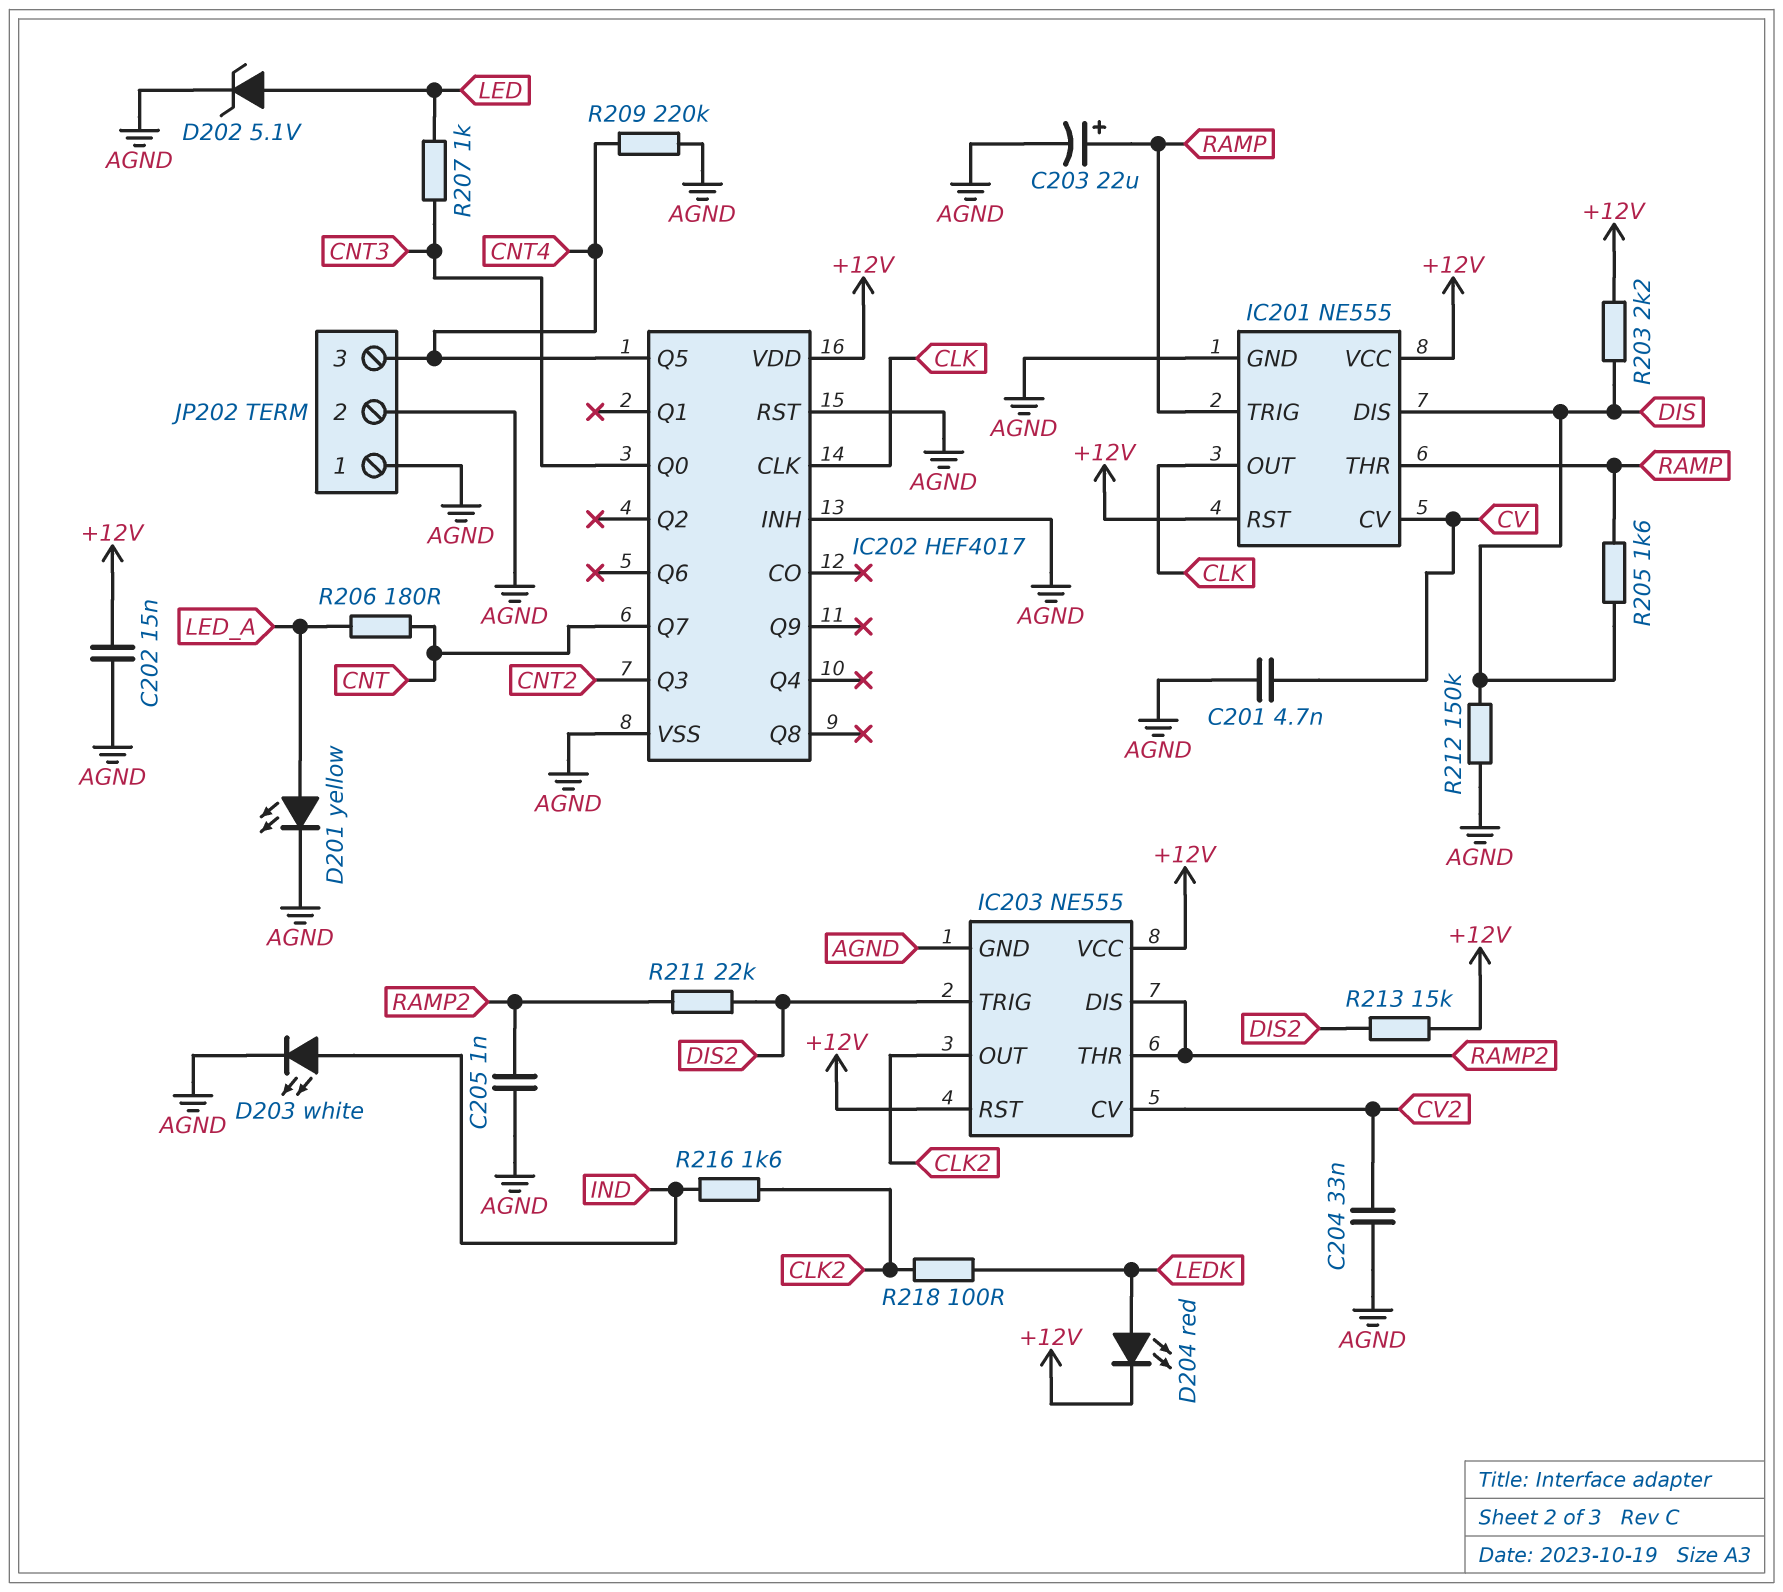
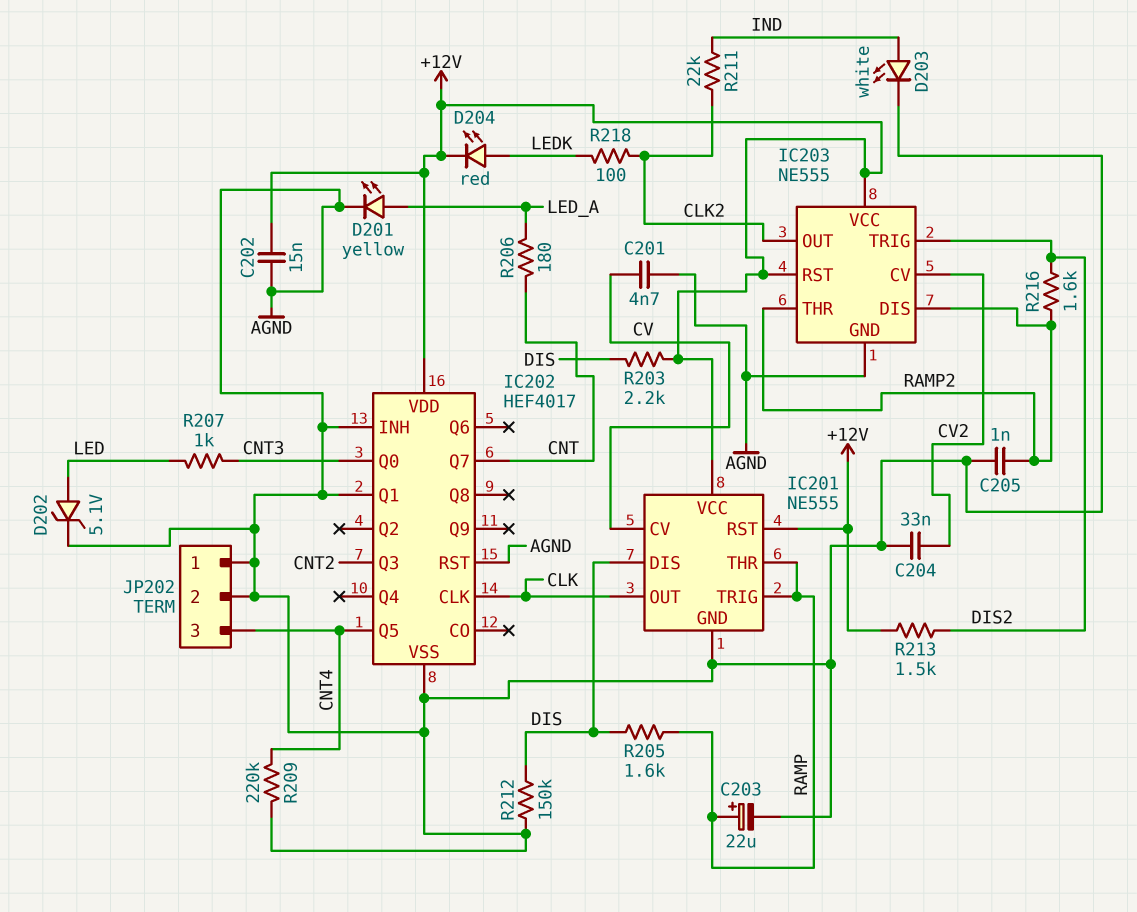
IC202 pin Q1: none -> AGND
R211: 22k (DIS2, RAMP2) -> 22k (CLK2, IND)
R213: 15k (+12V, DIS2) -> 1.5k (+12V, DIS2)
R216: 1.6k (CLK2, IND) -> 1.6k (DIS2, RAMP2)

